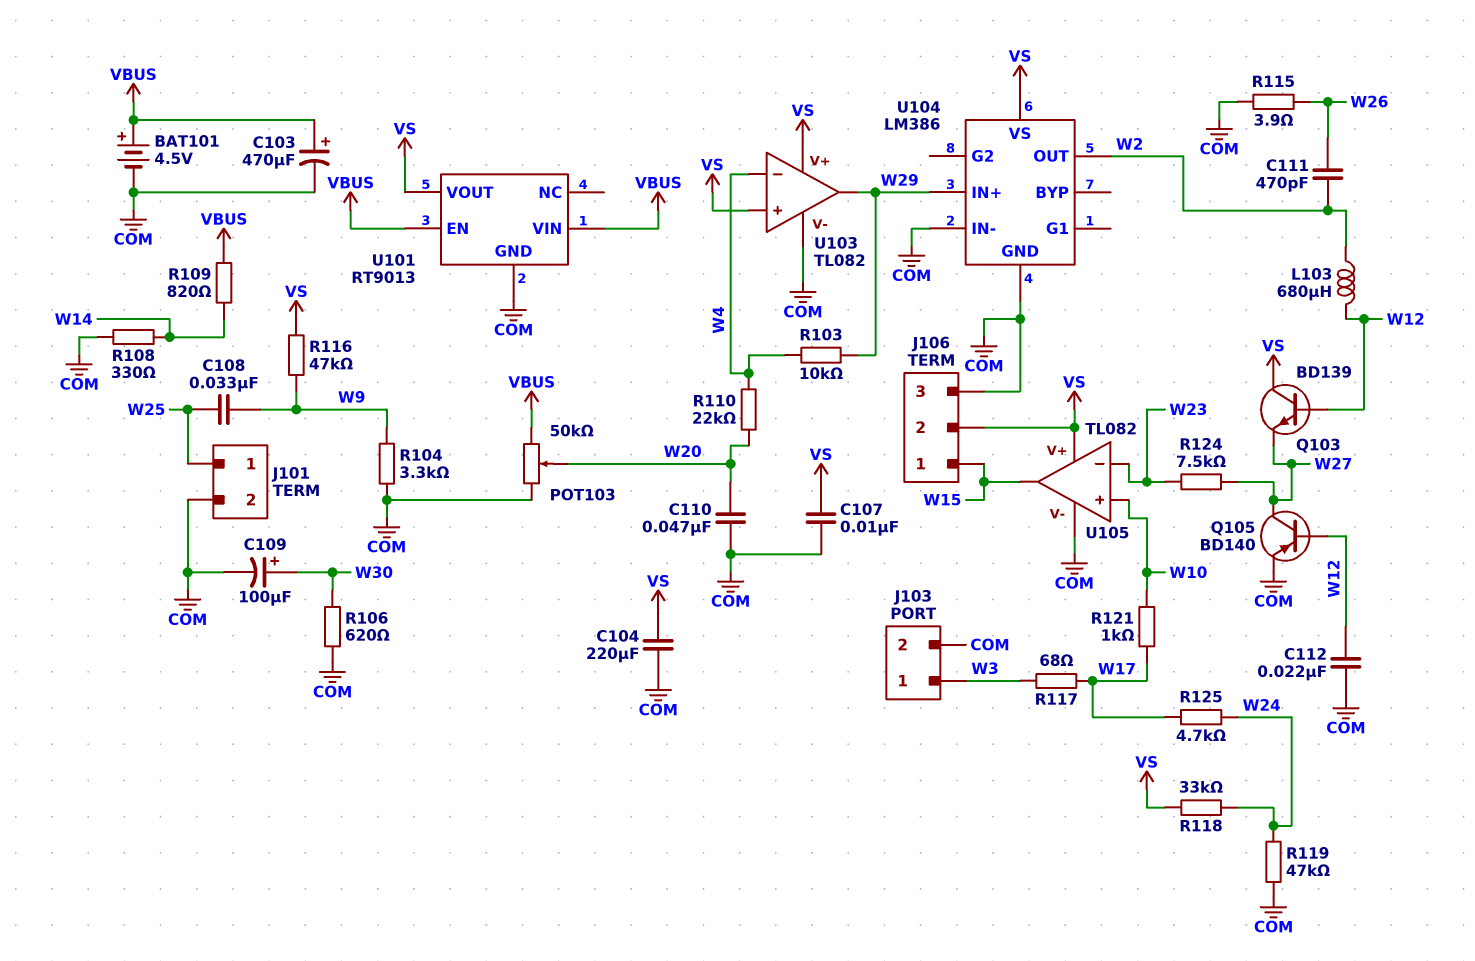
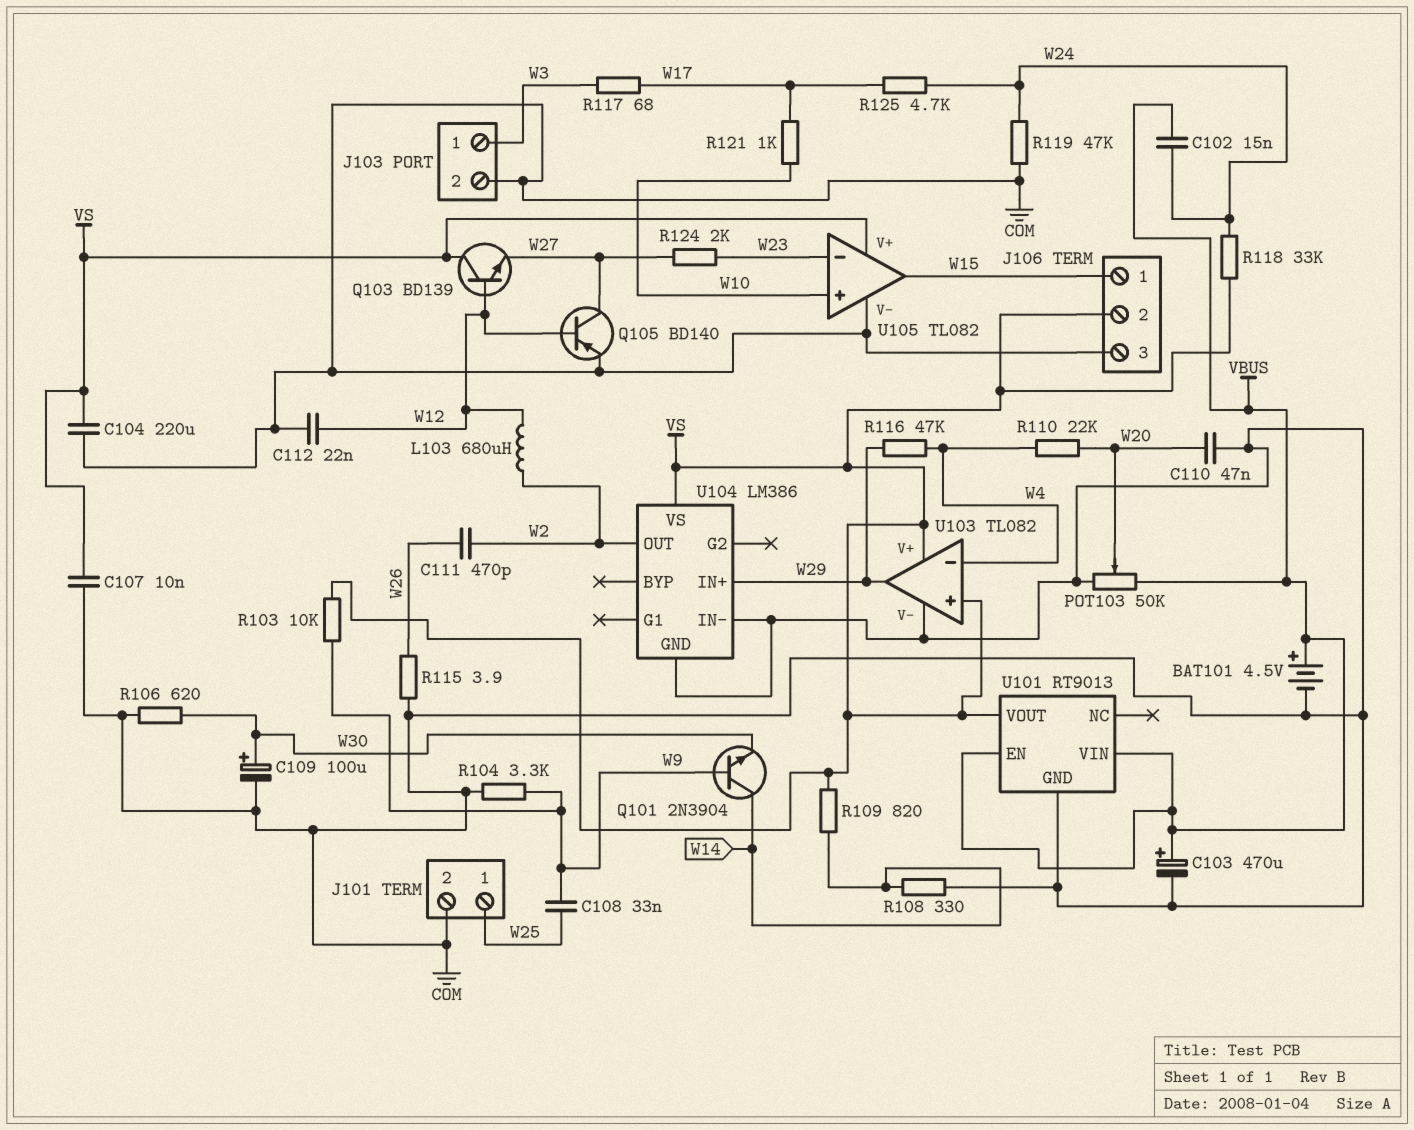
C102: none -> 15nF (VBUS, W24)
Q101: none -> NPN 2N3904 (B W9, C W14, E W30)
R103: 10k (W4, W29) -> 10k (VS, W9)
R109: 820 (VBUS, W14) -> 820 (VS, W14)
R116: 47k (VS, W9) -> 47k (W4, W29)
R124: 7.5k (W23, W27) -> 2k (W23, W27)

